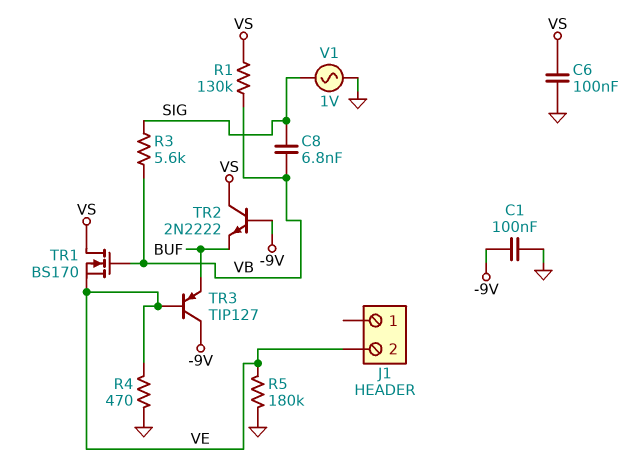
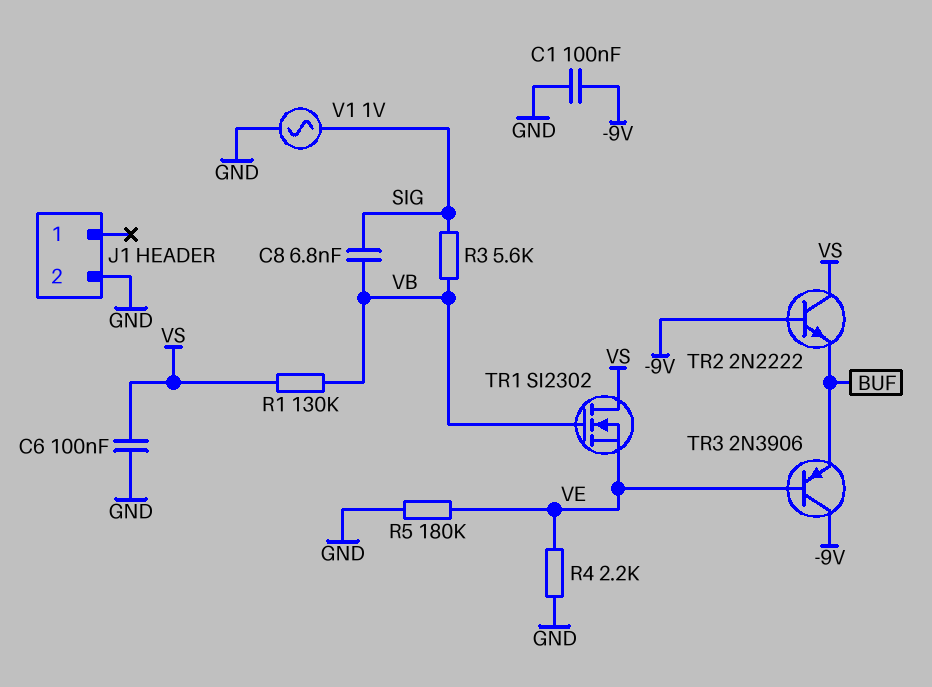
J1 pin 2: VE -> GND
R4: 470 (GND, VE) -> 2.2k (GND, VE)
TR1: NMOS BS170 (G VB, D VS, S VE) -> NMOS SI2302 (G VB, D VS, S VE)
TR3: PNP TIP127 (B VE, C -9V, E BUF) -> PNP 2N3906 (B VE, C -9V, E BUF)

